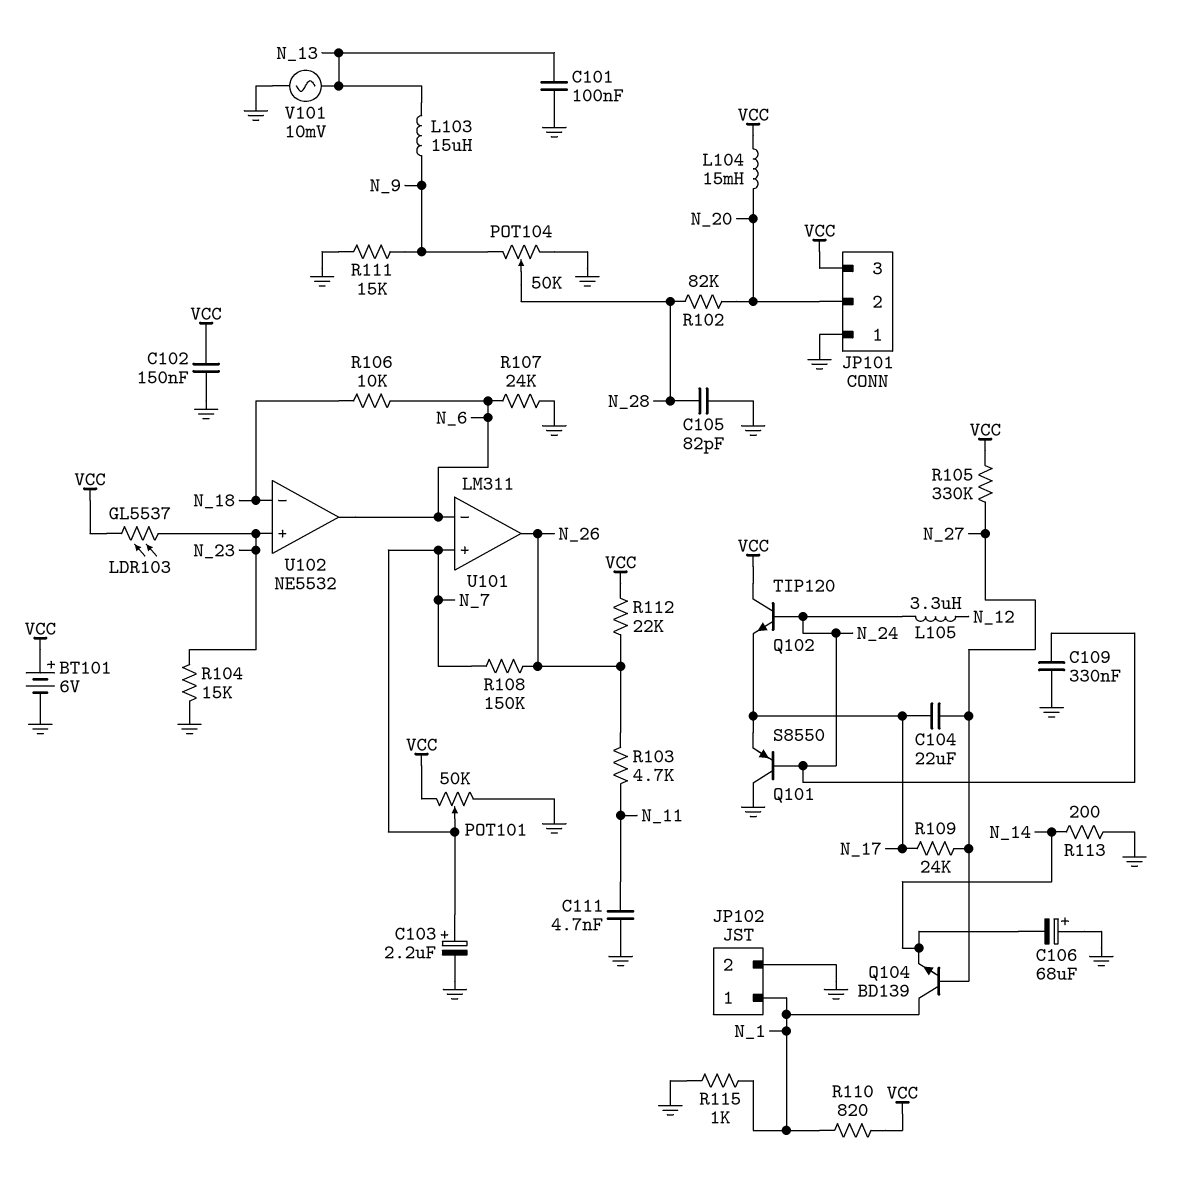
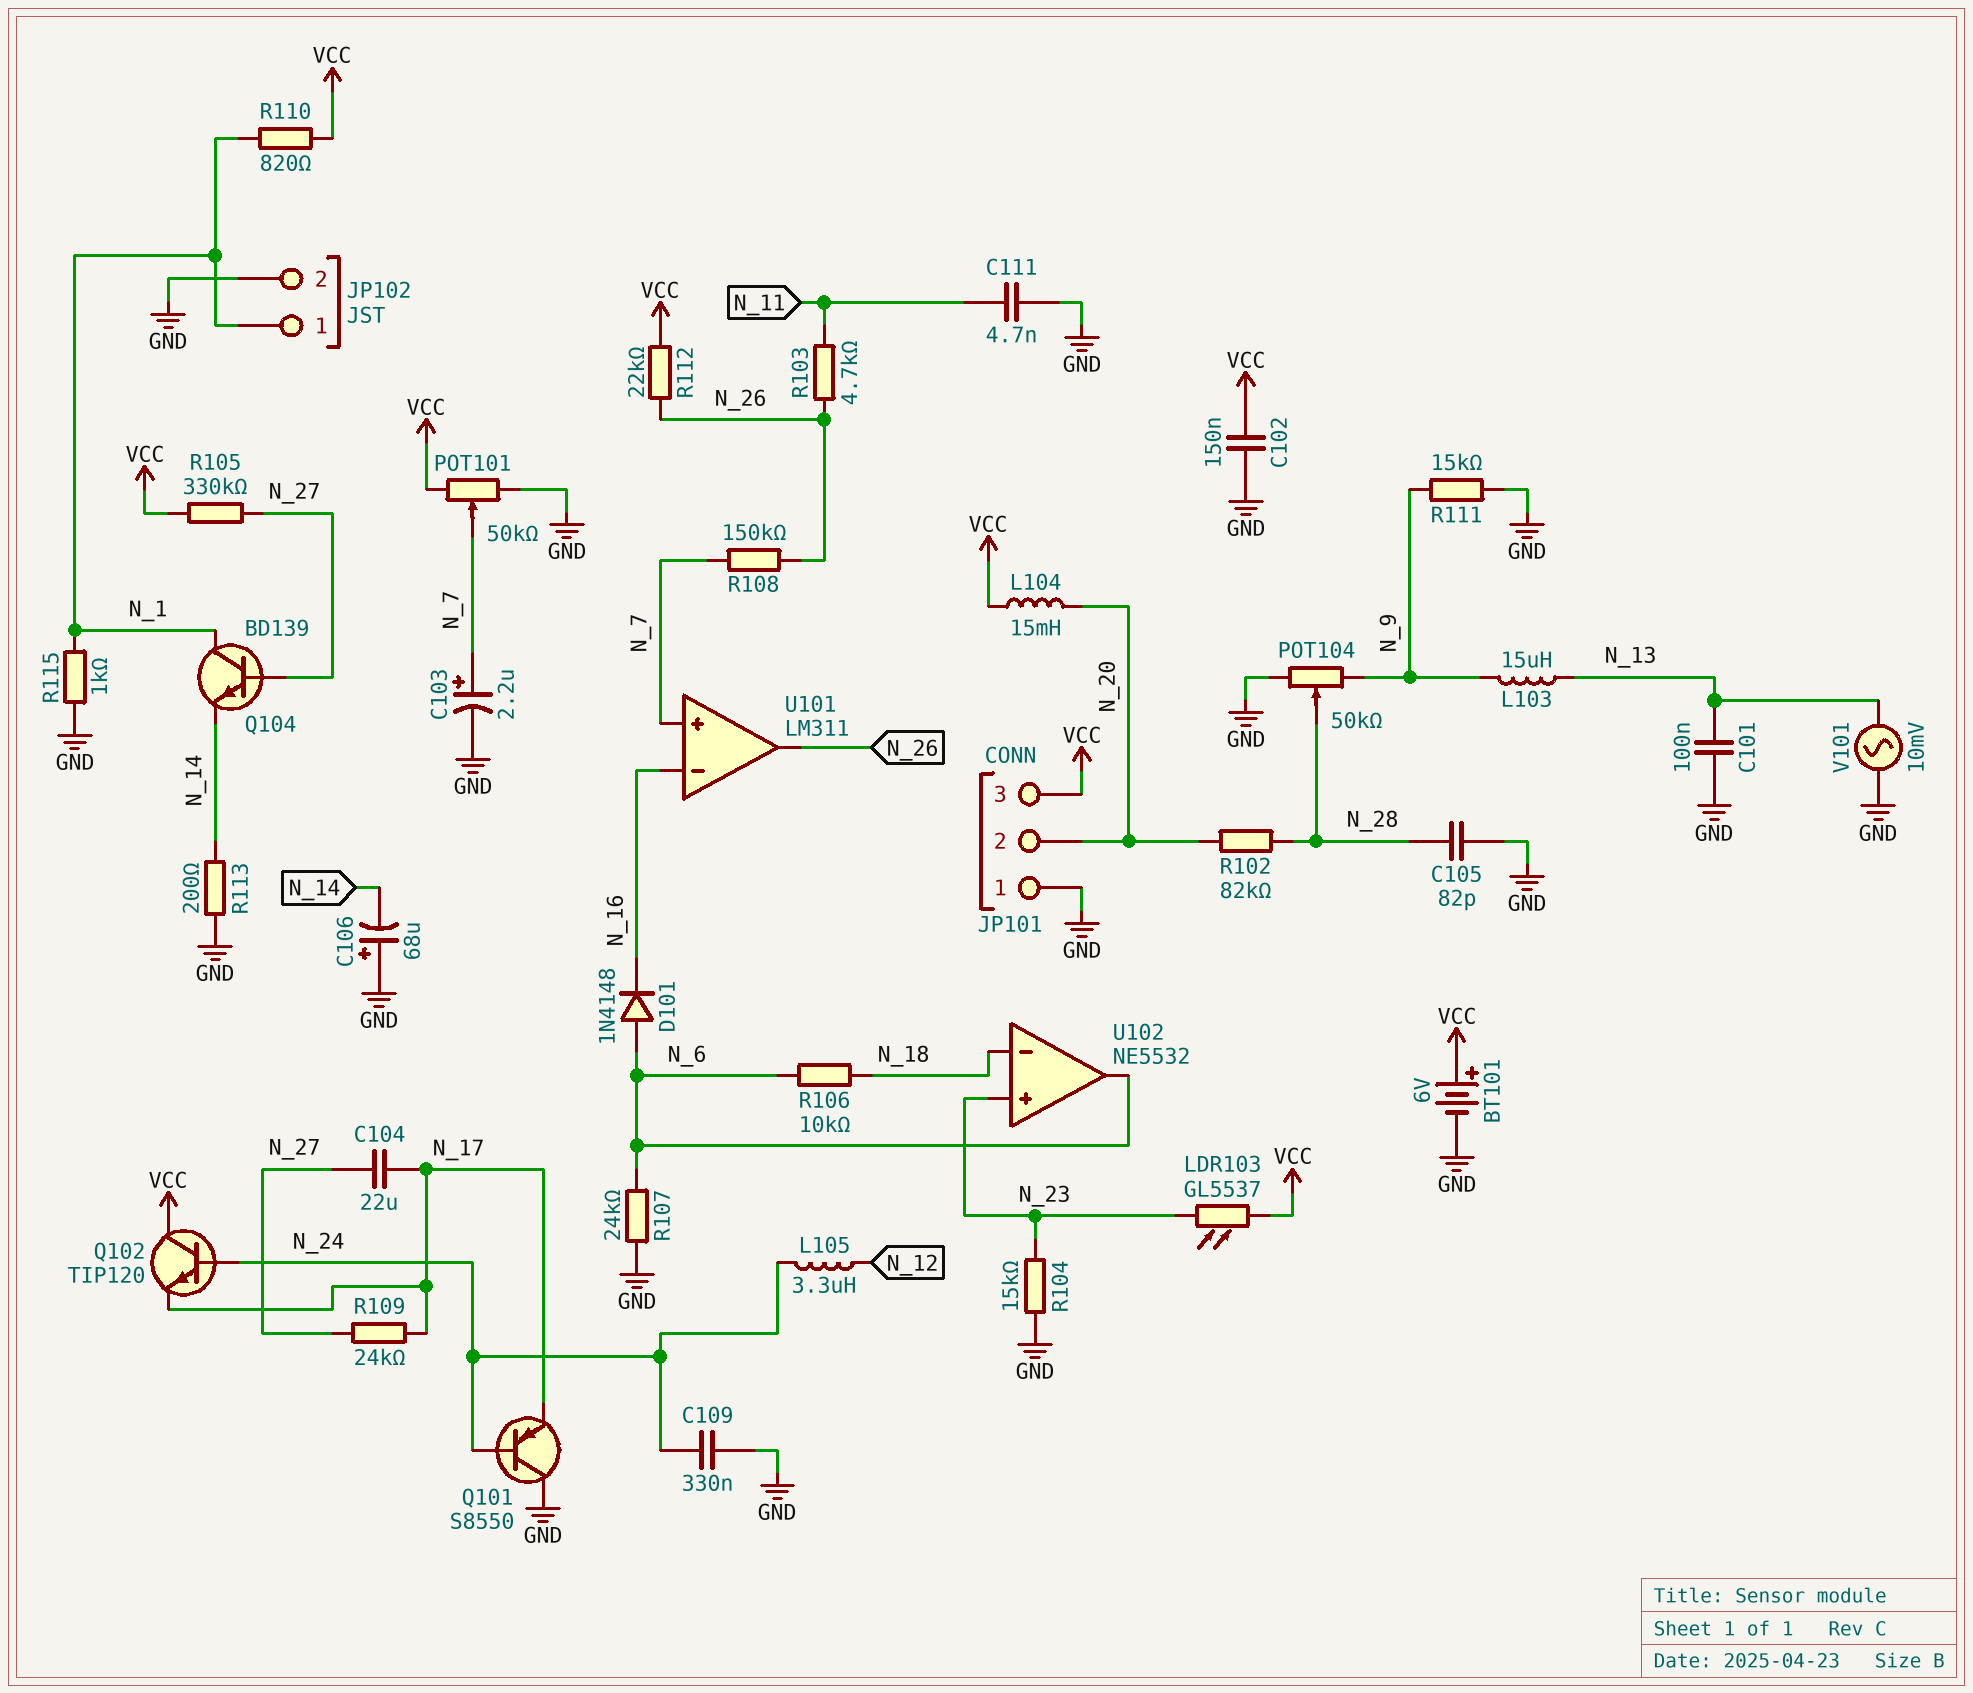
D101: none -> diode 1N4148 (A N_6, K N_16)
U101 pin in-: N_6 -> N_16

